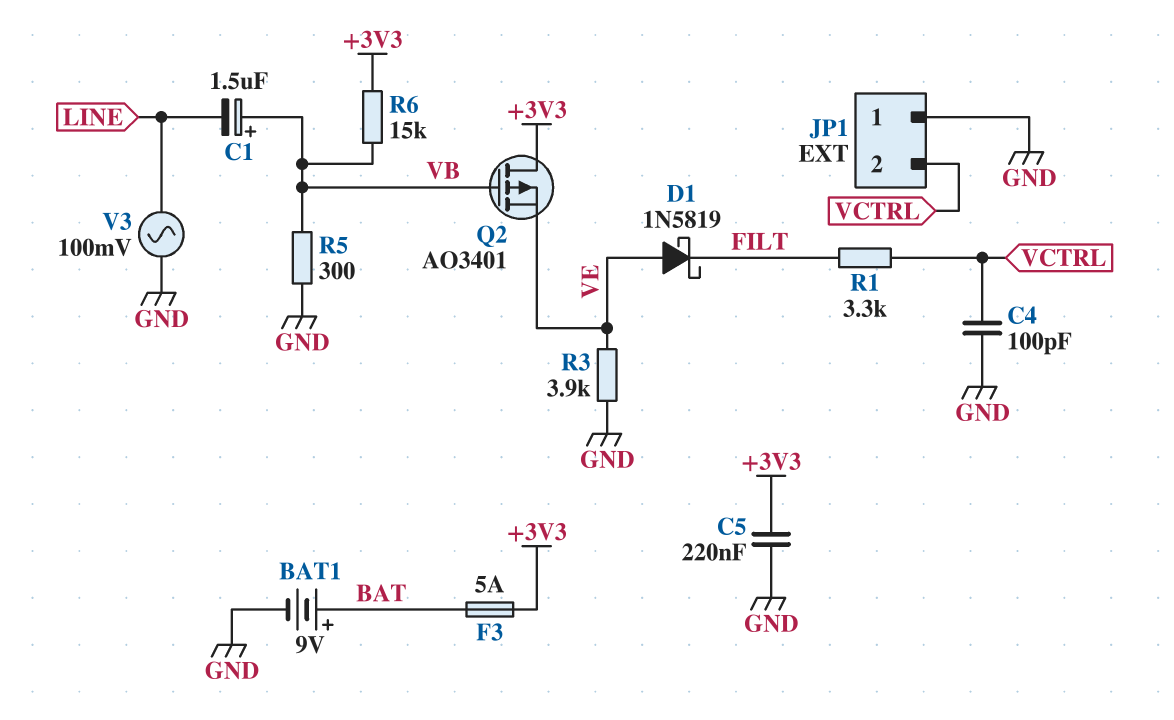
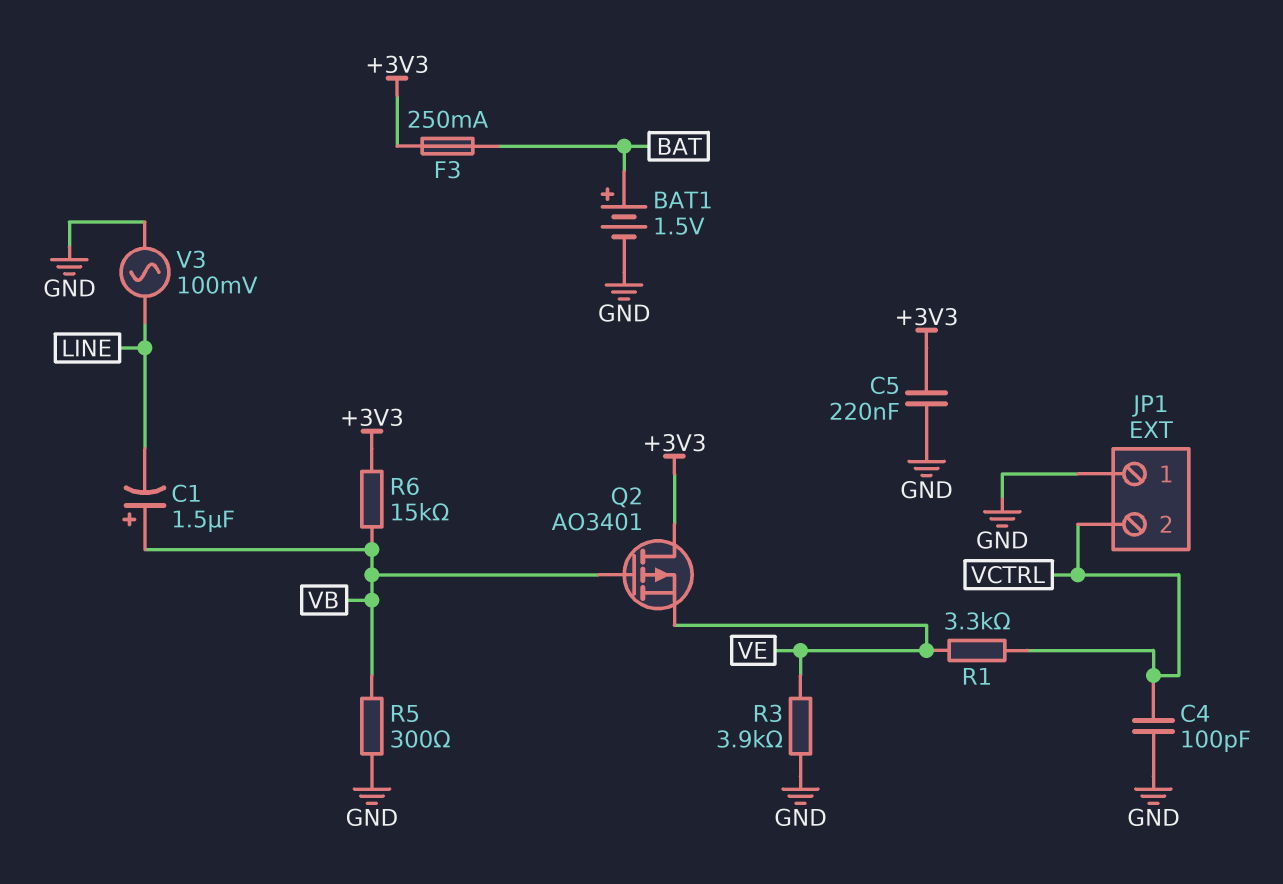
BAT1: 9V (plus BAT, minus GND) -> 1.5V (plus BAT, minus GND)
D1: schottky 1N5819 (A VE, K FILT) -> none
F3: 5A (+3V3, BAT) -> 250mA (+3V3, BAT)
R1: 3.3k (FILT, VCTRL) -> 3.3k (VCTRL, VE)

